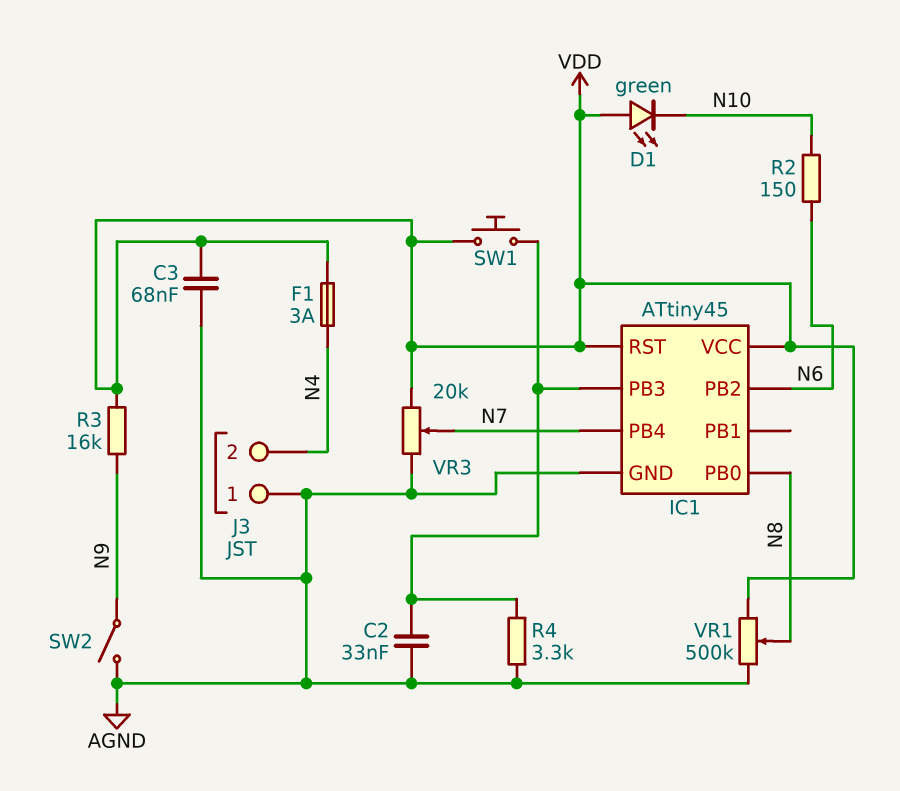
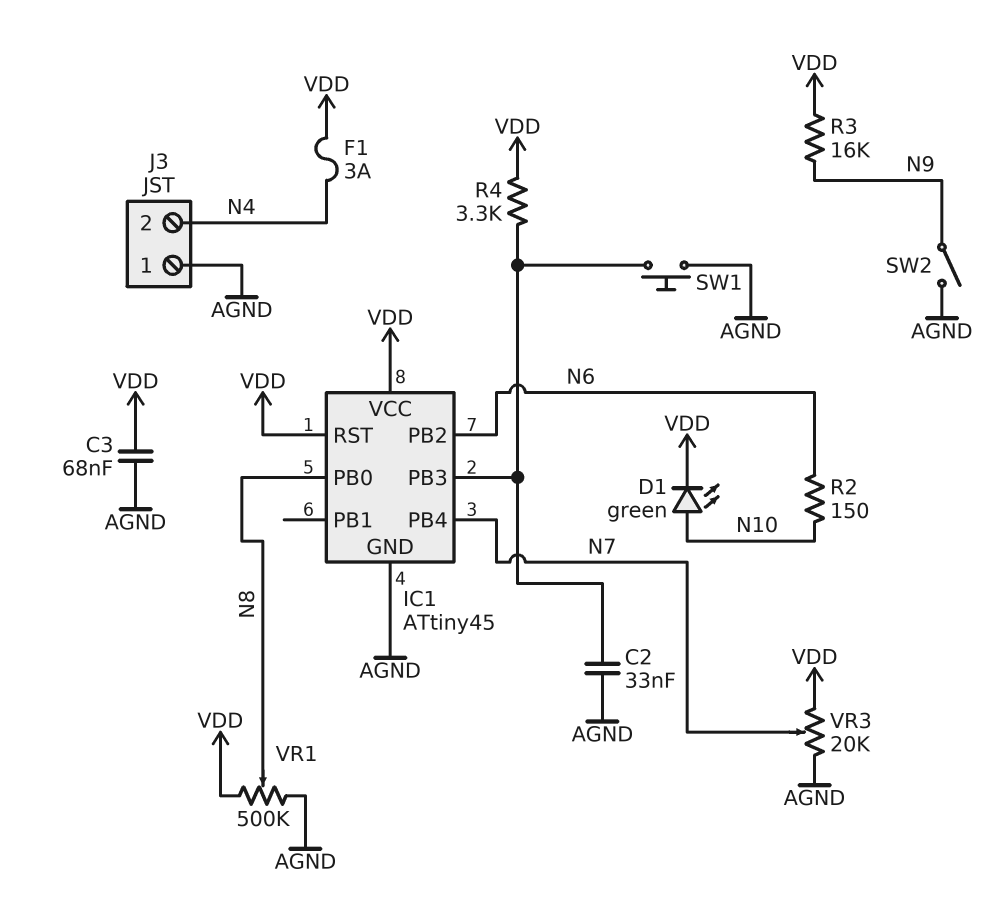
D1: LED green (A VDD, K N10) -> LED green (A N10, K VDD)
R4: 3.3k (AGND, IC1/PB3) -> 3.3k (IC1/PB3, VDD)
SW1: button (IC1/PB3, VDD) -> button (AGND, IC1/PB3)

